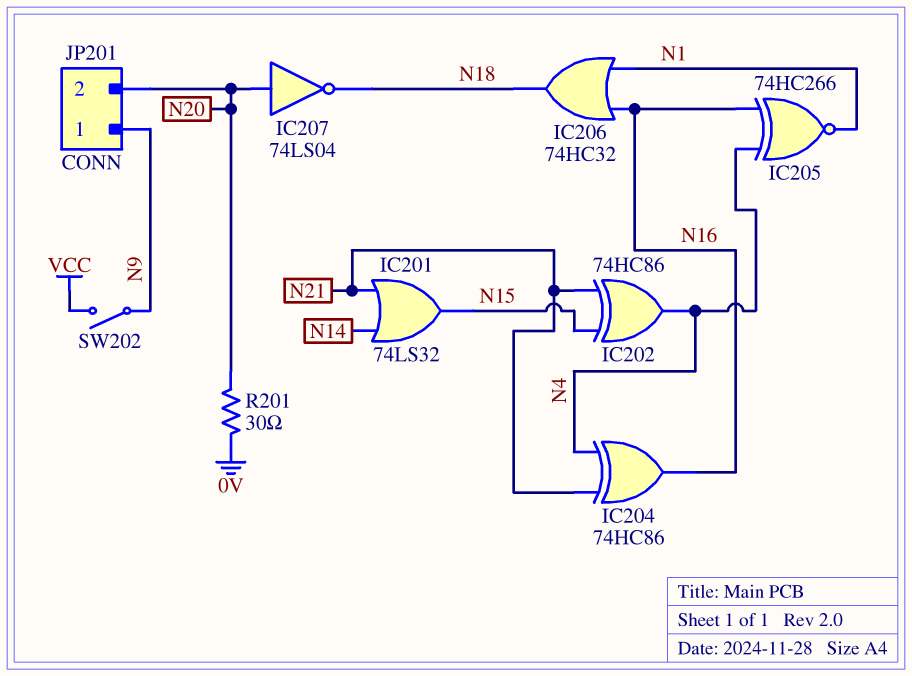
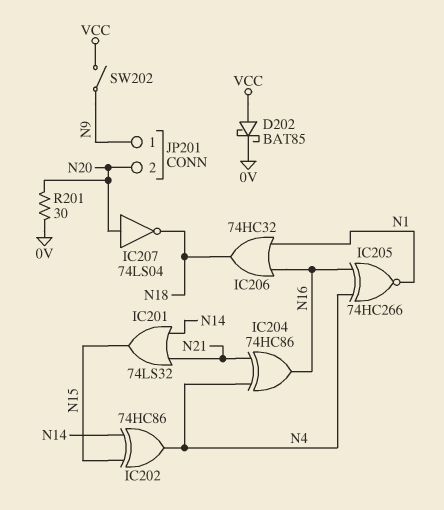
D202: none -> schottky BAT85 (A VCC, K 0V)
IC202: XOR 74HC86 (in N15, in N21, out N4) -> XOR 74HC86 (in N14, in N15, out N4)

